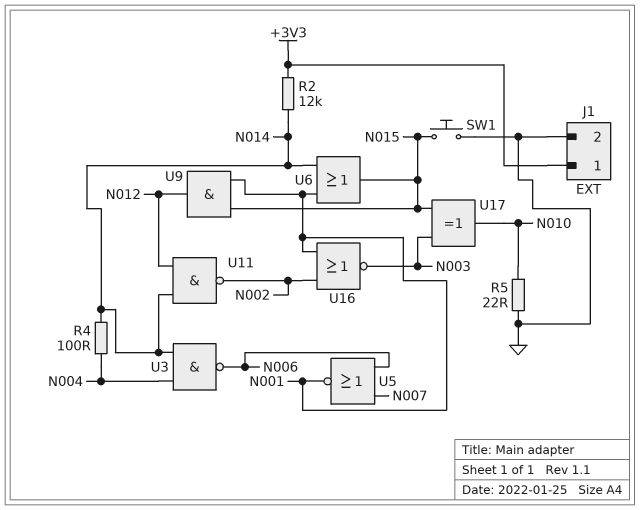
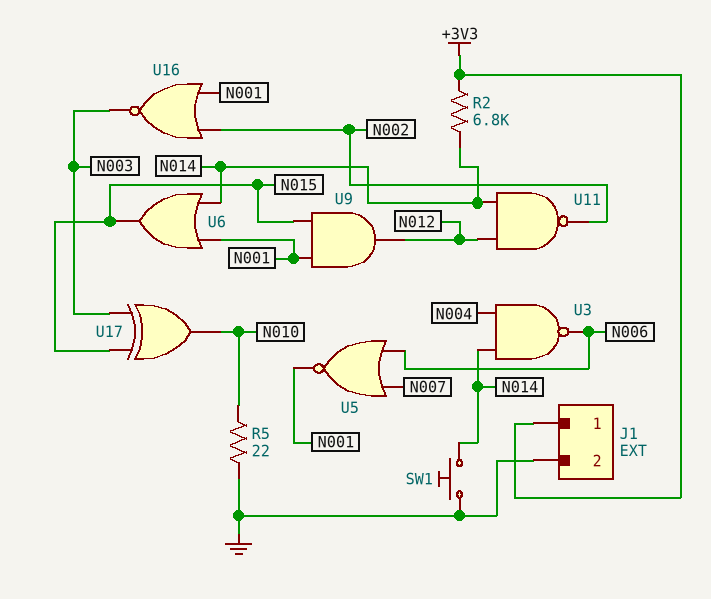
R2: 12k (+3V3, N014) -> 6.8k (+3V3, N014)
R4: 100 (N004, N014) -> none
SW1: button (GND, N015) -> button (GND, N014)

